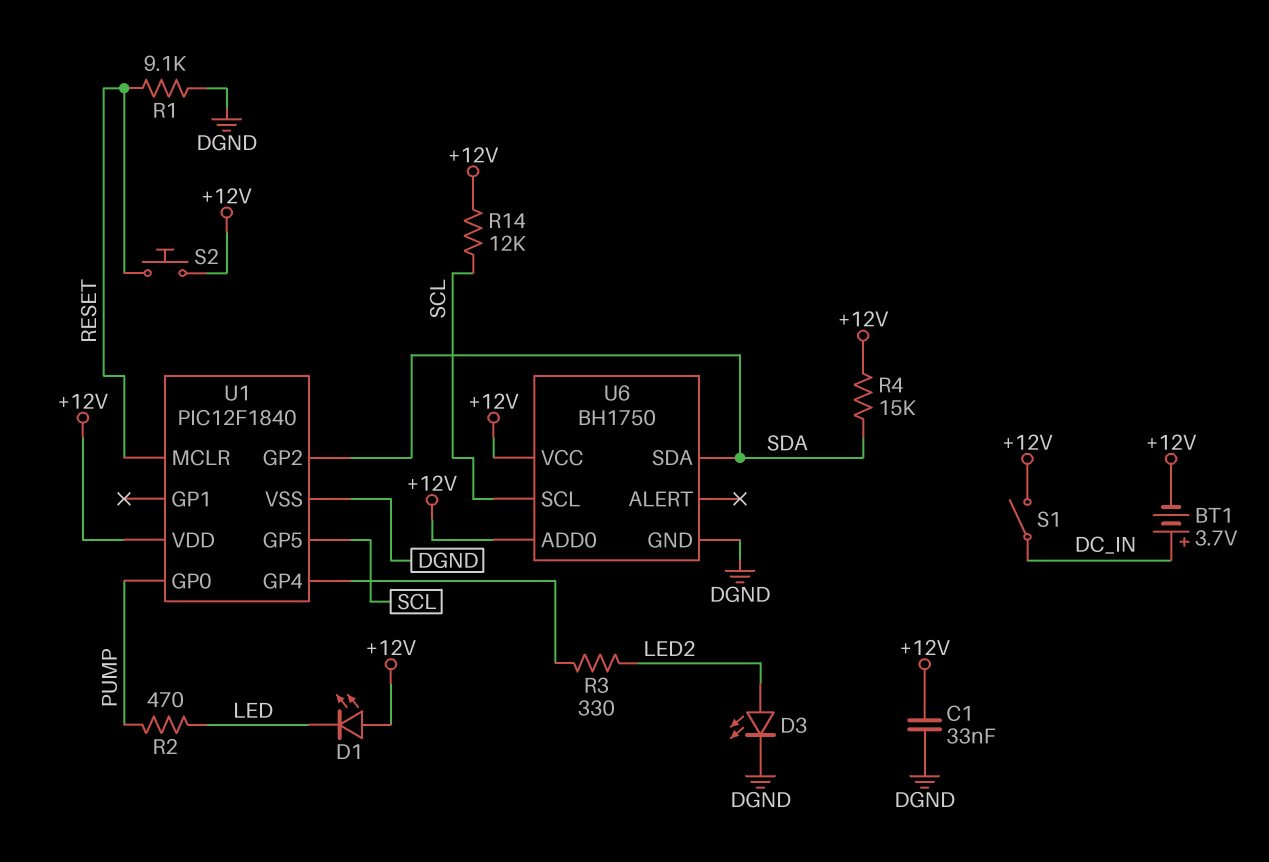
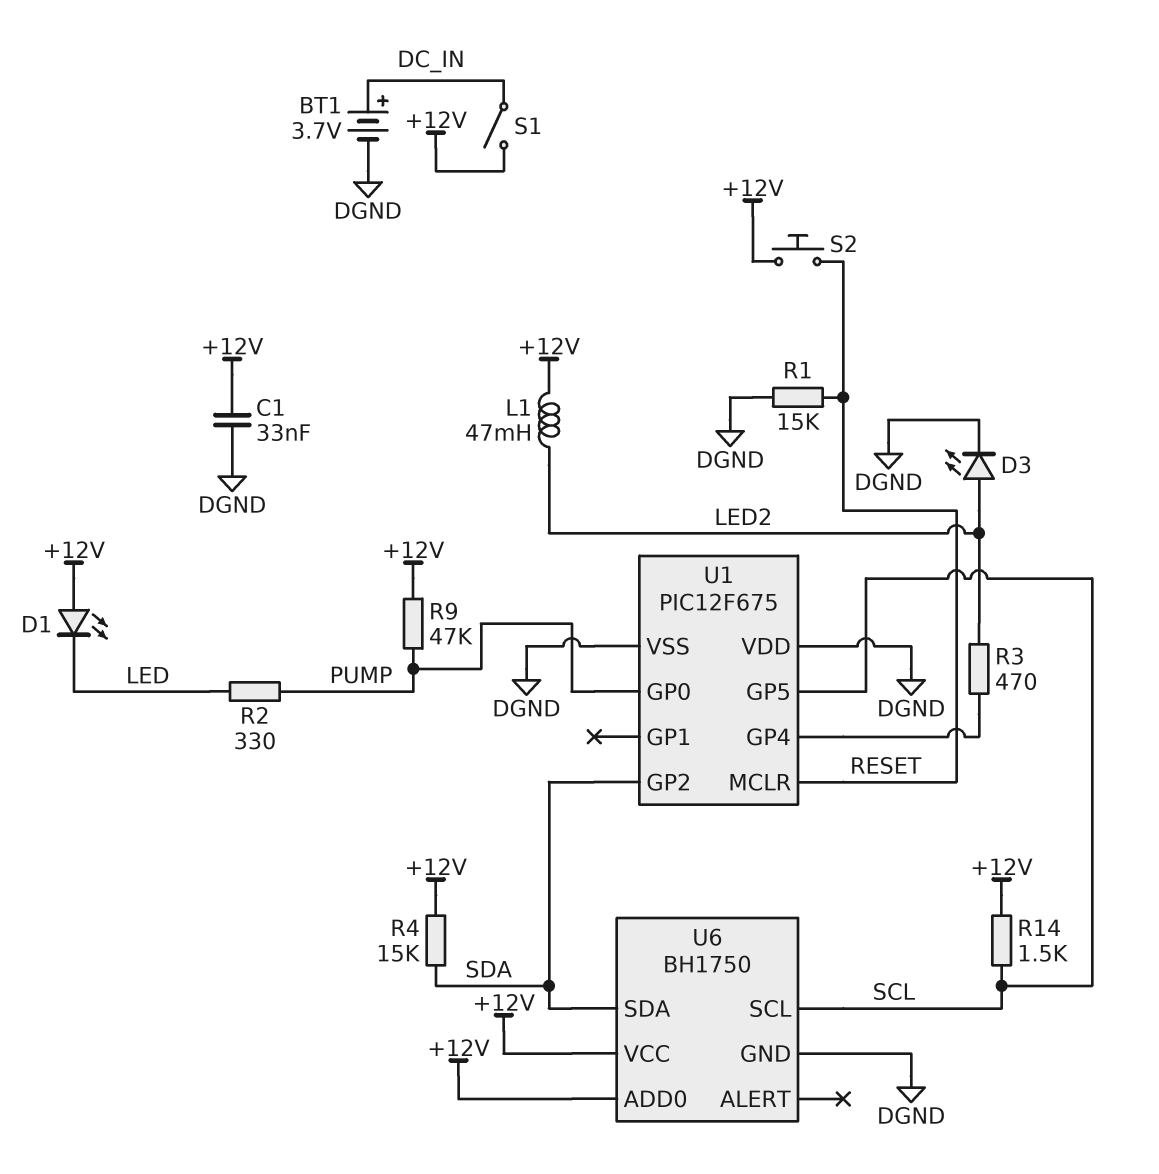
BT1: 3.7V (plus DC_IN, minus +12V) -> 3.7V (plus DC_IN, minus DGND)
L1: none -> 47mH (+12V, LED2)
R1: 9.1k (DGND, RESET) -> 15k (DGND, RESET)
R2: 470 (LED, PUMP) -> 330 (LED, PUMP)
R3: 330 (LED2, U1/GP4) -> 470 (LED2, U1/GP4)
R9: none -> 47k (+12V, PUMP)
R14: 12k (+12V, SCL) -> 1.5k (+12V, SCL)
U1: PIC12F1840 -> PIC12F675
U1 pin VDD: +12V -> DGND

